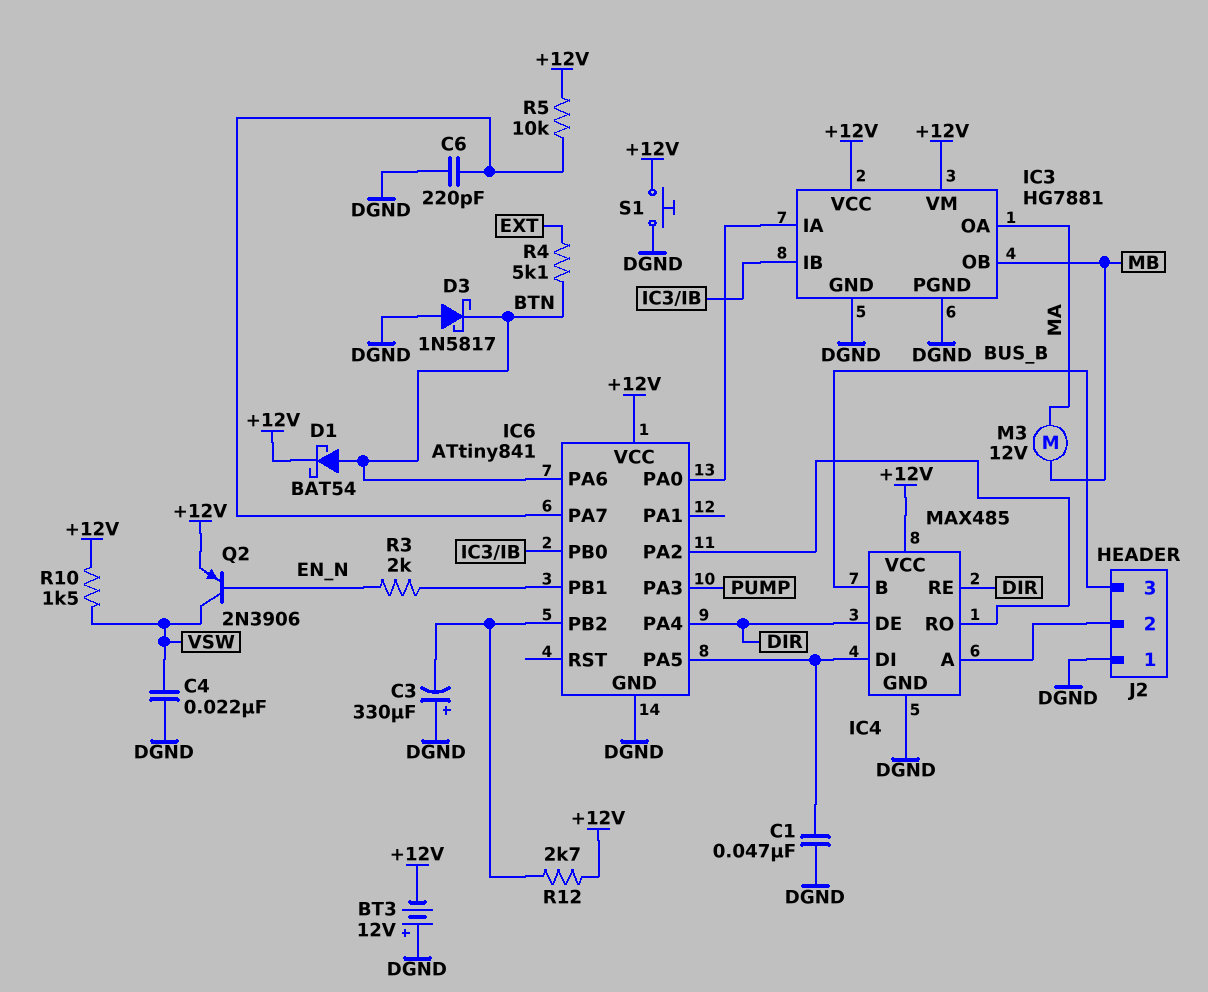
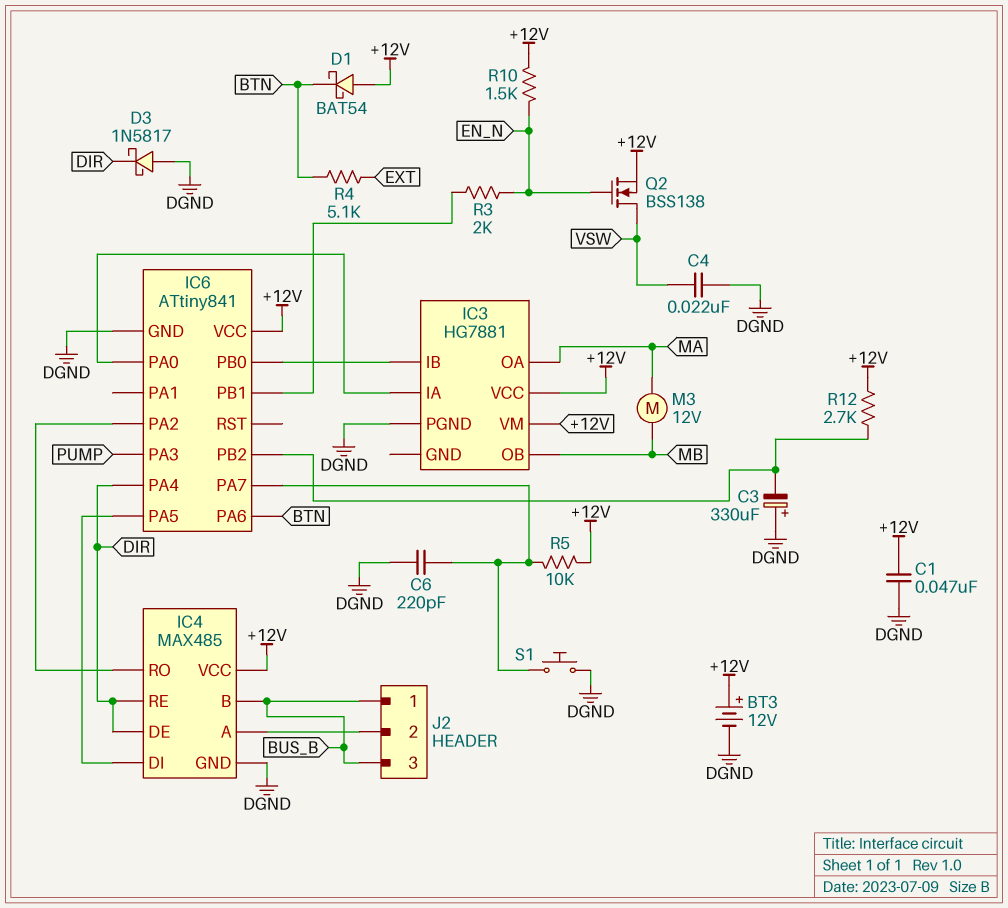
BT3: 12V (plus DGND, minus +12V) -> 12V (plus +12V, minus DGND)
C1: 47nF (DGND, IC4/DI) -> 47nF (+12V, DGND)
D1: schottky BAT54 (A BTN, K +12V) -> schottky BAT54 (A +12V, K BTN)
D3: schottky 1N5817 (A DGND, K BTN) -> schottky 1N5817 (A DGND, K DIR)
IC3 pin GND: DGND -> none
J2 pin 1: DGND -> BUS_B
Q2: PNP 2N3906 (B EN_N, C VSW, E +12V) -> NMOS BSS138 (G EN_N, D VSW, S +12V)
R10: 1.5k (+12V, VSW) -> 1.5k (+12V, EN_N)
S1: button (+12V, DGND) -> button (DGND, IC6/PA7)

